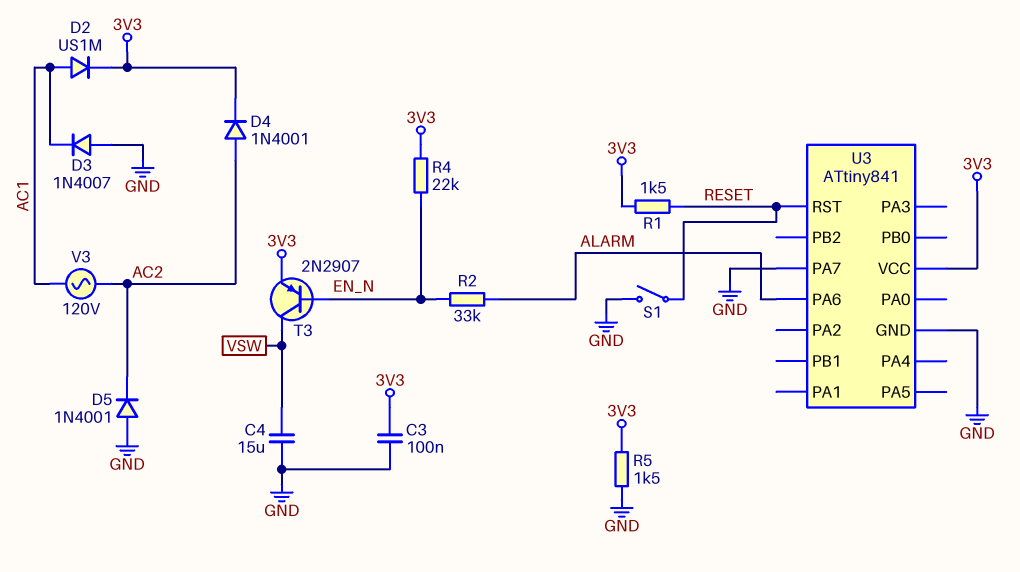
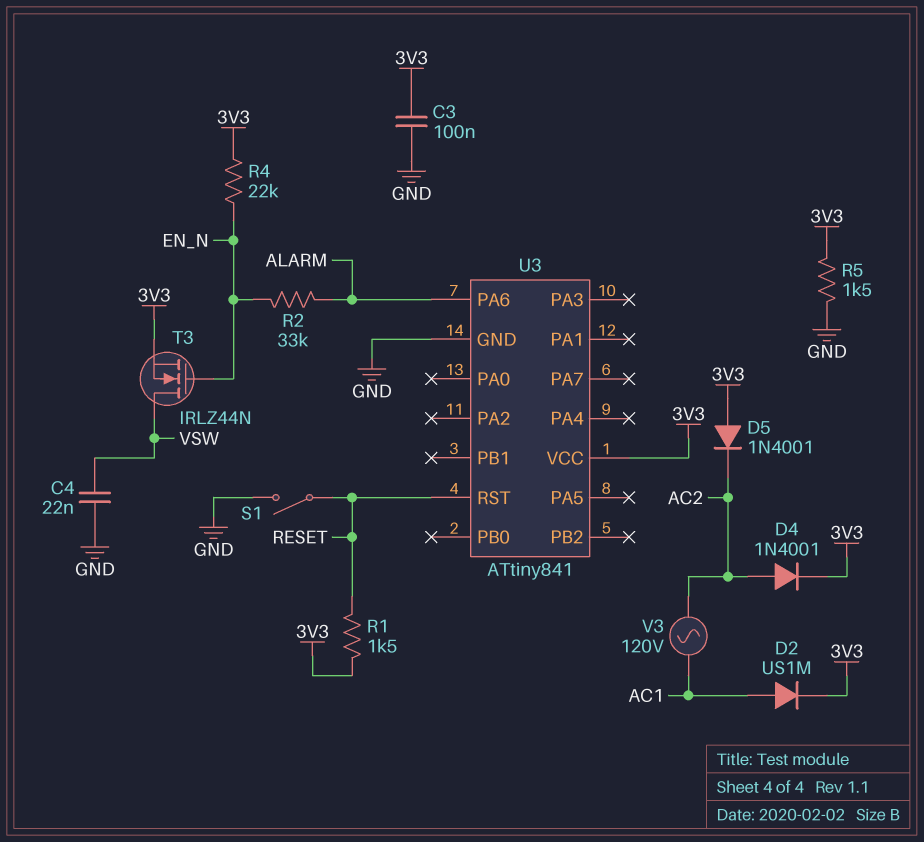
C4: 15uF (GND, VSW) -> 22nF (GND, VSW)
D3: diode 1N4007 (A GND, K AC1) -> none
D5: diode 1N4001 (A GND, K AC2) -> diode 1N4001 (A 3V3, K AC2)
T3: PNP 2N2907 (B EN_N, C VSW, E 3V3) -> NMOS IRLZ44N (G EN_N, D VSW, S 3V3)
U3 pin PA7: GND -> none

